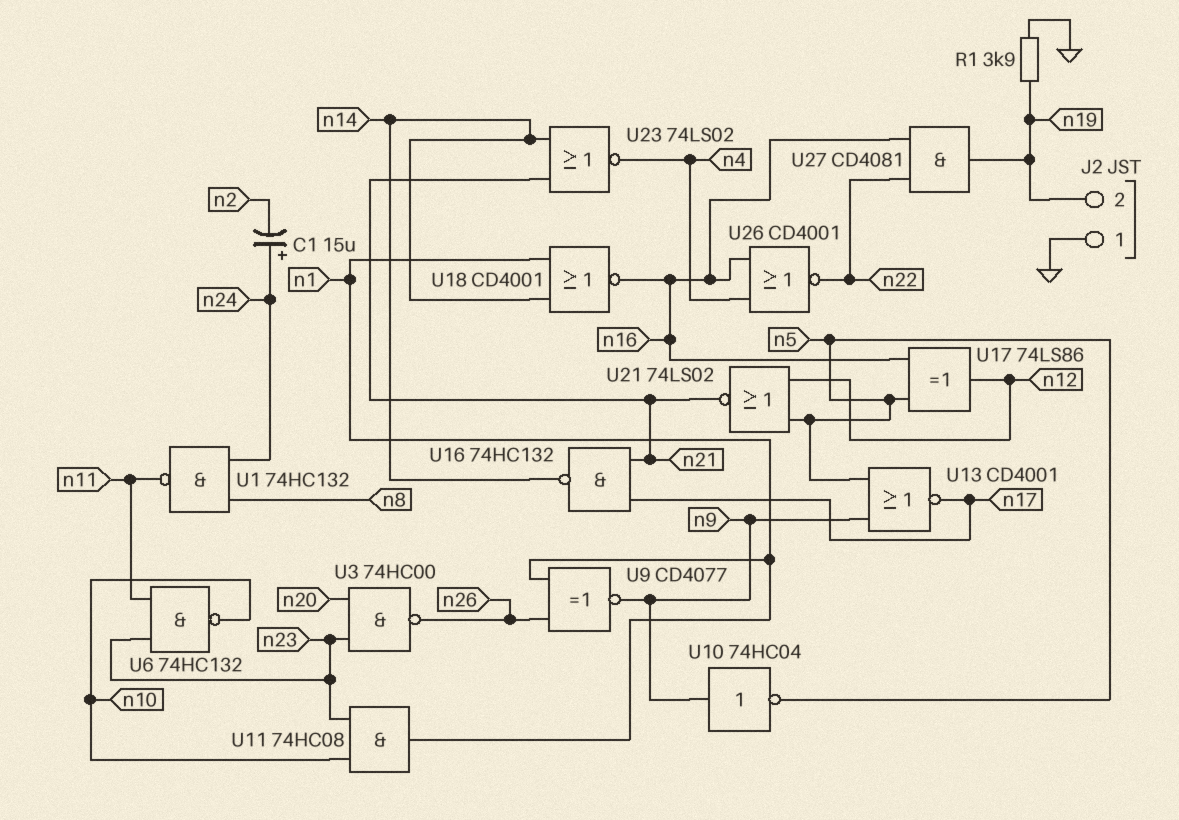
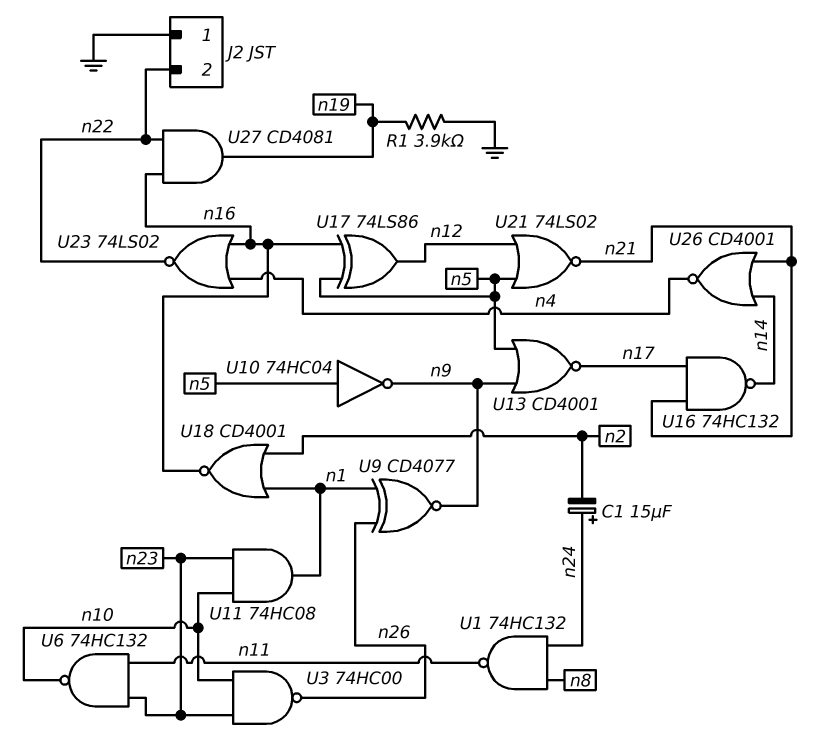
J2 pin 2: n19 -> n22
U3: NAND 74HC00 (in n20, in n23, out n26) -> NAND 74HC00 (in n10, in n23, out n26)
U10: NOT 74HC04 (in n9, out n5) -> NOT 74HC04 (in n5, out n9)
U18: NOR CD4001 (in n1, in n14, out n16) -> NOR CD4001 (in n1, in n2, out n16)
U23: NOR 74LS02 (in n14, in n21, out n4) -> NOR 74LS02 (in n4, in n16, out n22)
U26: NOR CD4001 (in n4, in n16, out n22) -> NOR CD4001 (in n14, in n21, out n4)

